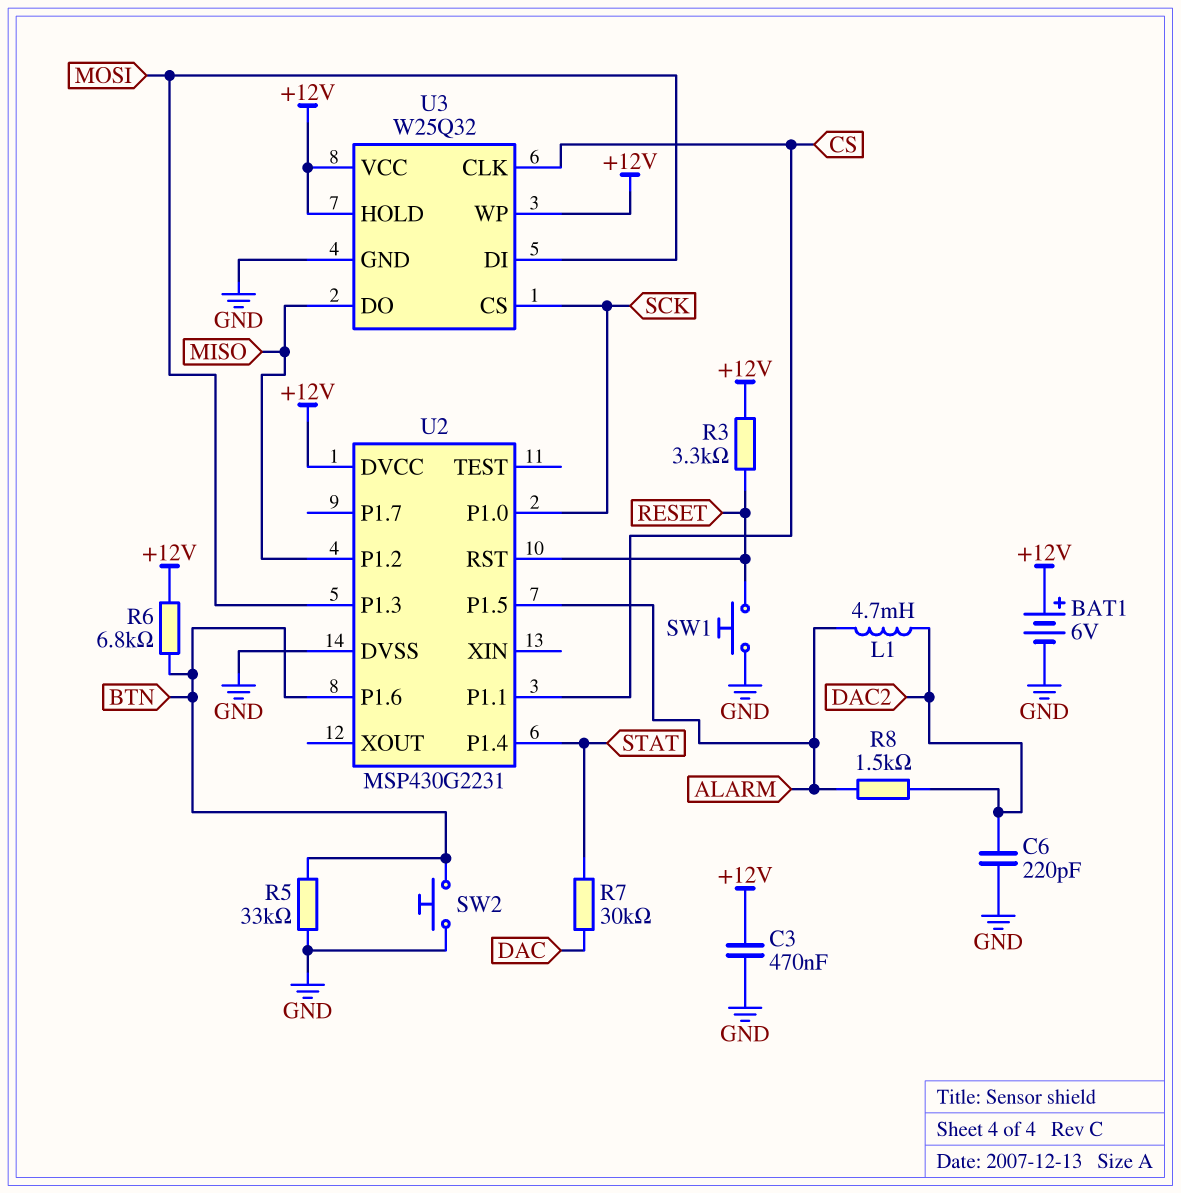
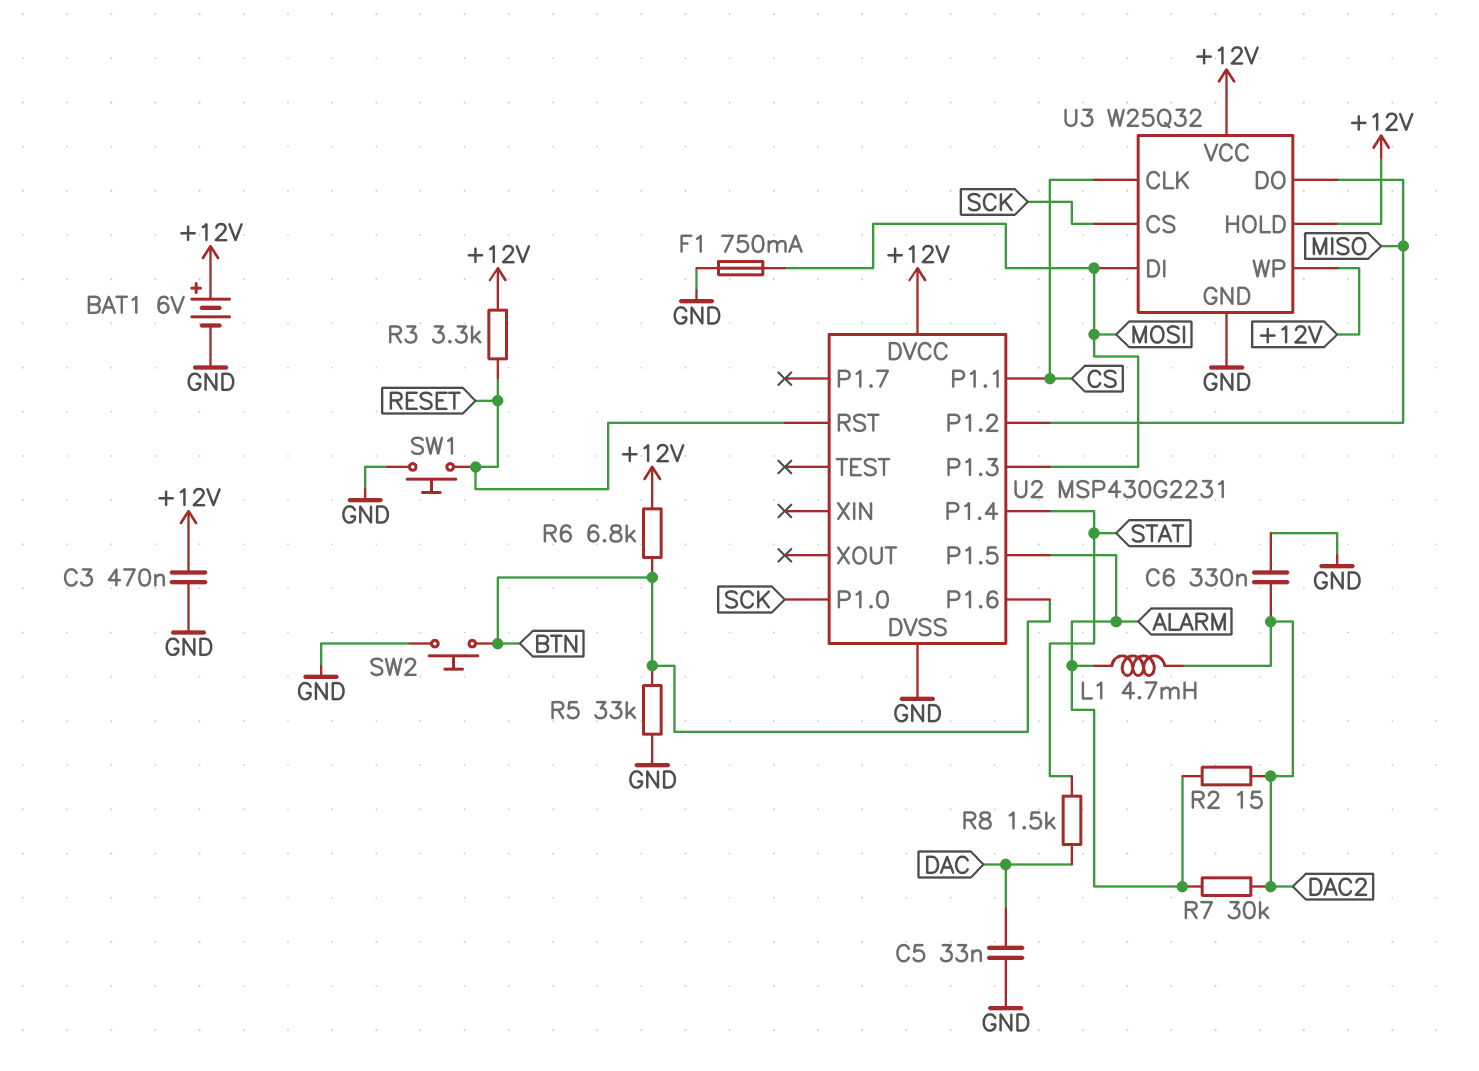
C5: none -> 33nF (DAC, GND)
C6: 220pF (DAC2, GND) -> 330nF (DAC2, GND)
F1: none -> 750mA (GND, MOSI)
R2: none -> 15 (ALARM, DAC2)
R7: 30k (DAC, STAT) -> 30k (ALARM, DAC2)
R8: 1.5k (ALARM, DAC2) -> 1.5k (DAC, STAT)

